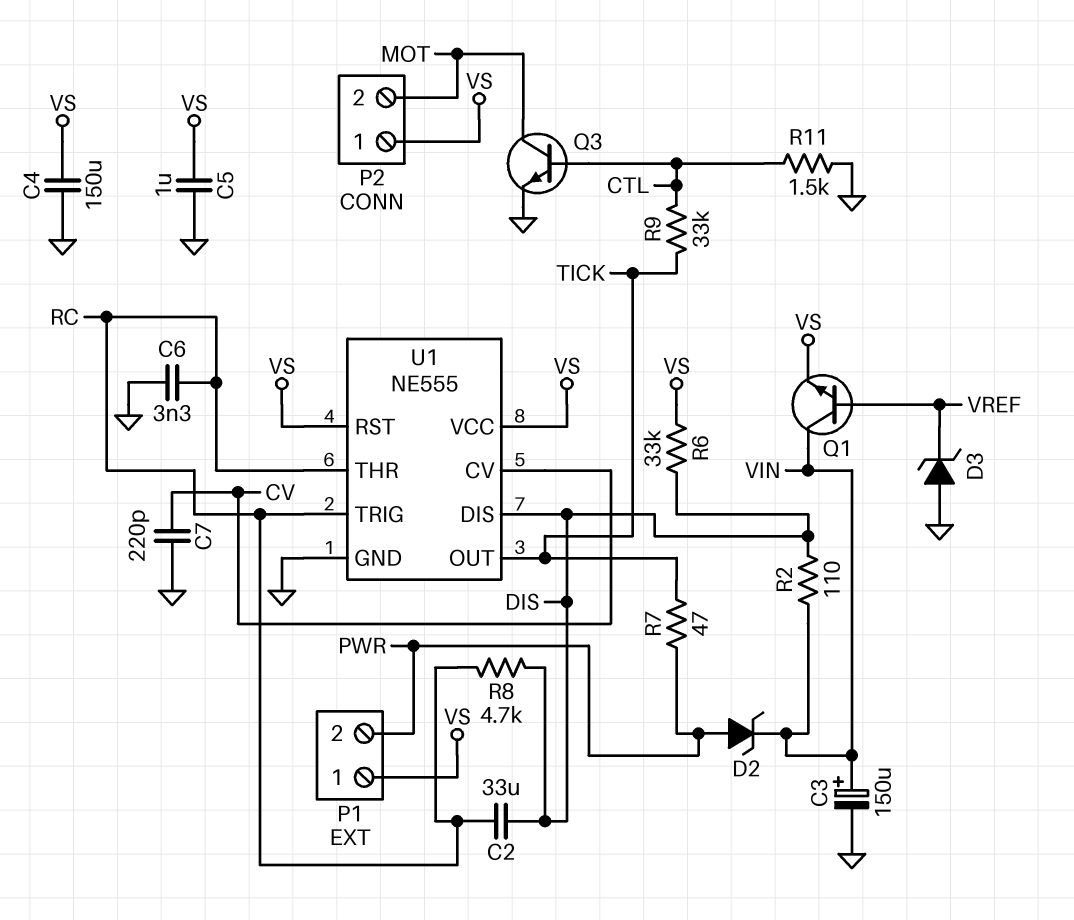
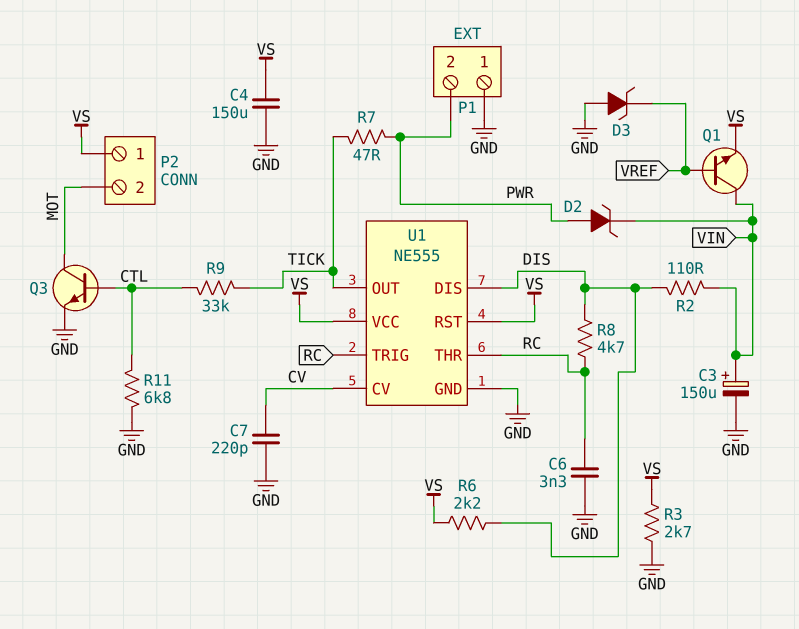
C2: 33uF (DIS, RC) -> none
C5: 1uF (GND, VS) -> none
P1 pin 1: VS -> GND
R3: none -> 2.7k (GND, VS)
R6: 33k (DIS, VS) -> 2.2k (DIS, VS)
R11: 1.5k (CTL, GND) -> 6.8k (CTL, GND)

